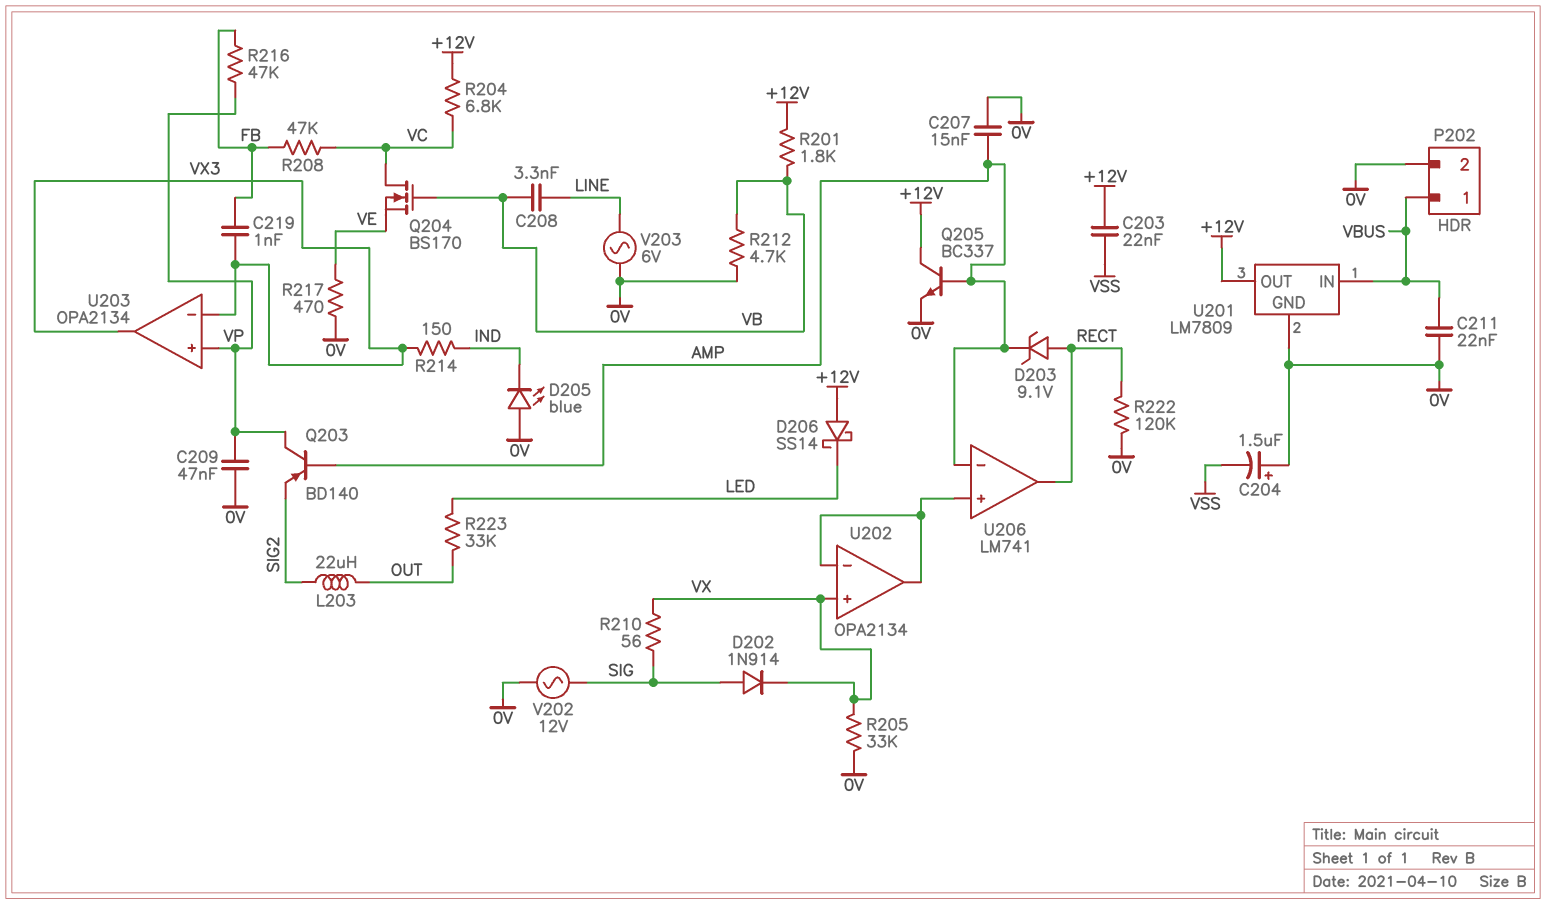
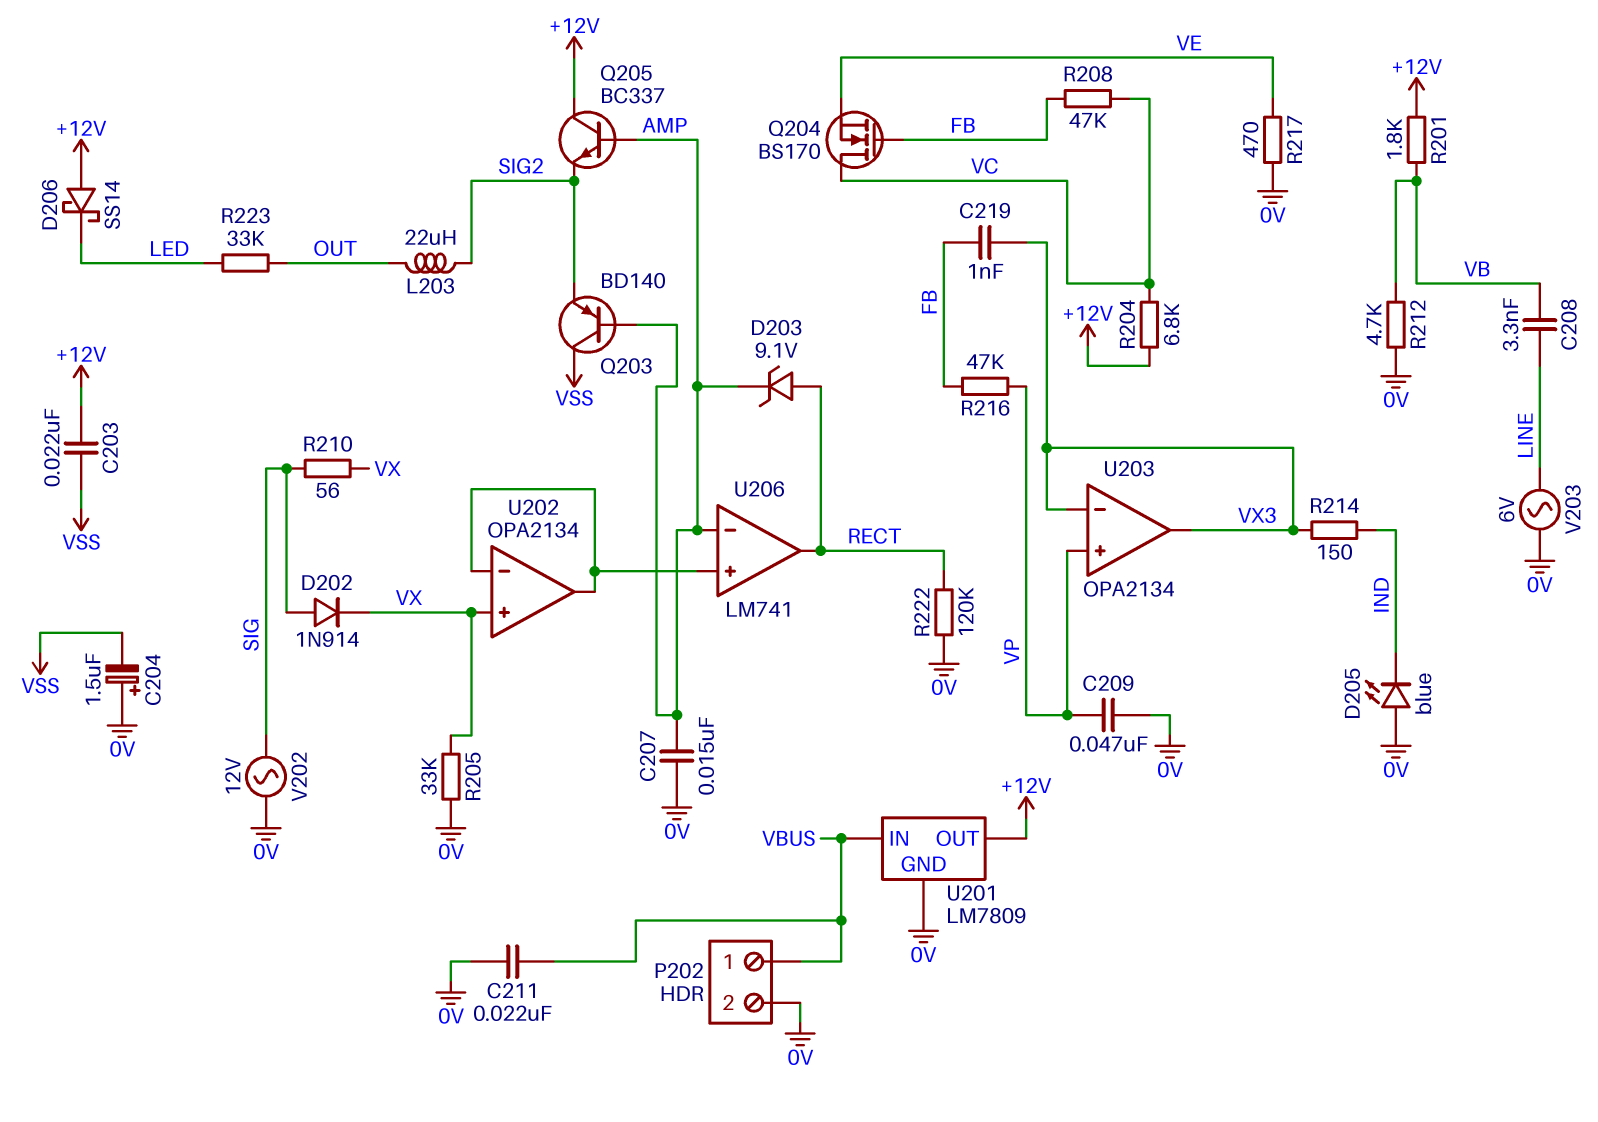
Q203: PNP BD140 (B AMP, C VP, E SIG2) -> PNP BD140 (B AMP, C VSS, E SIG2)
Q204: NMOS BS170 (G VB, D VC, S VE) -> NMOS BS170 (G FB, D VC, S VE)
Q205: NPN BC337 (B AMP, C +12V, E 0V) -> NPN BC337 (B AMP, C +12V, E SIG2)

